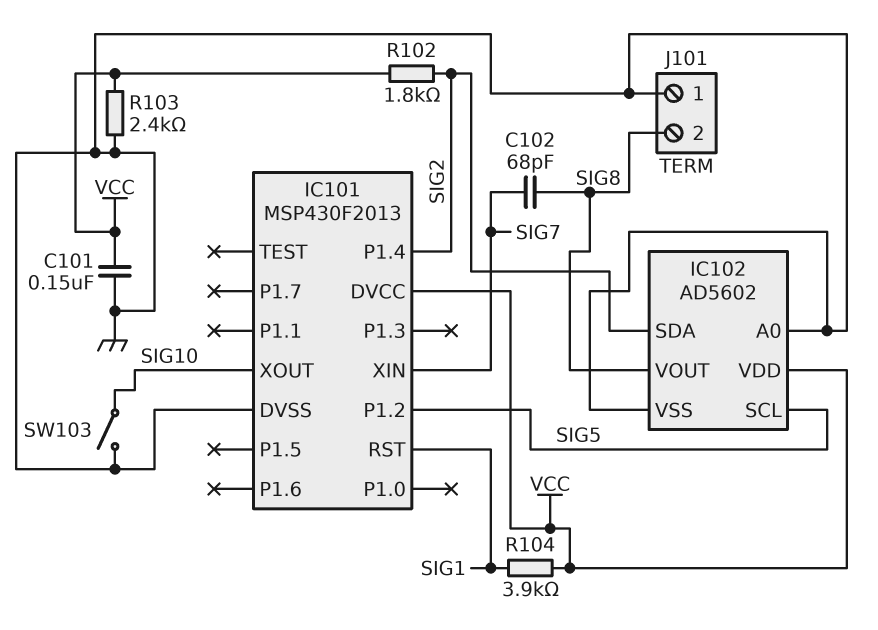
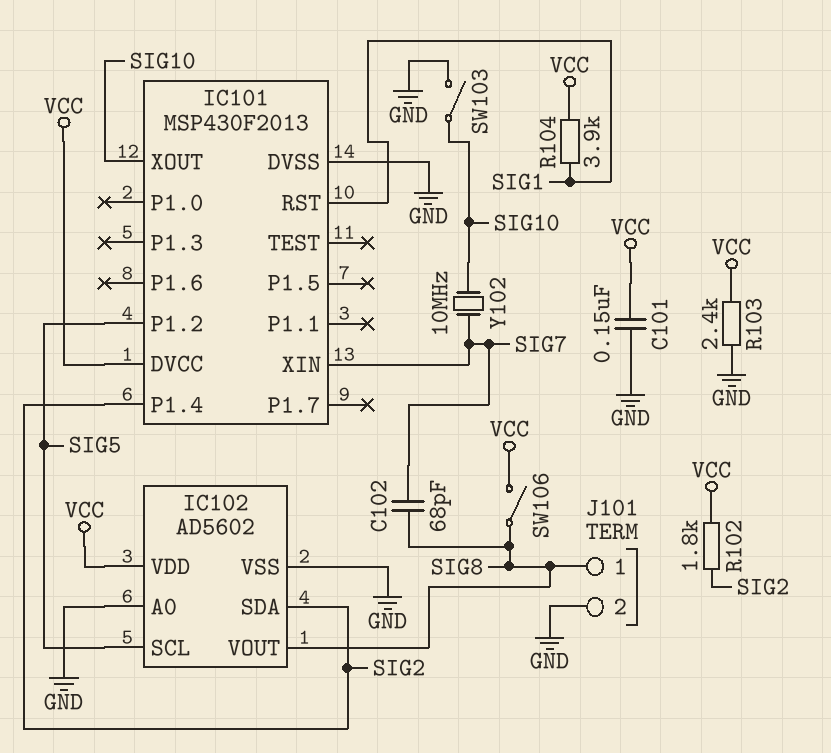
J101 pin 1: GND -> SIG8
J101 pin 2: SIG8 -> GND
SW106: none -> switch (SIG8, VCC)
Y102: none -> 10MHz (SIG7, SIG10)

